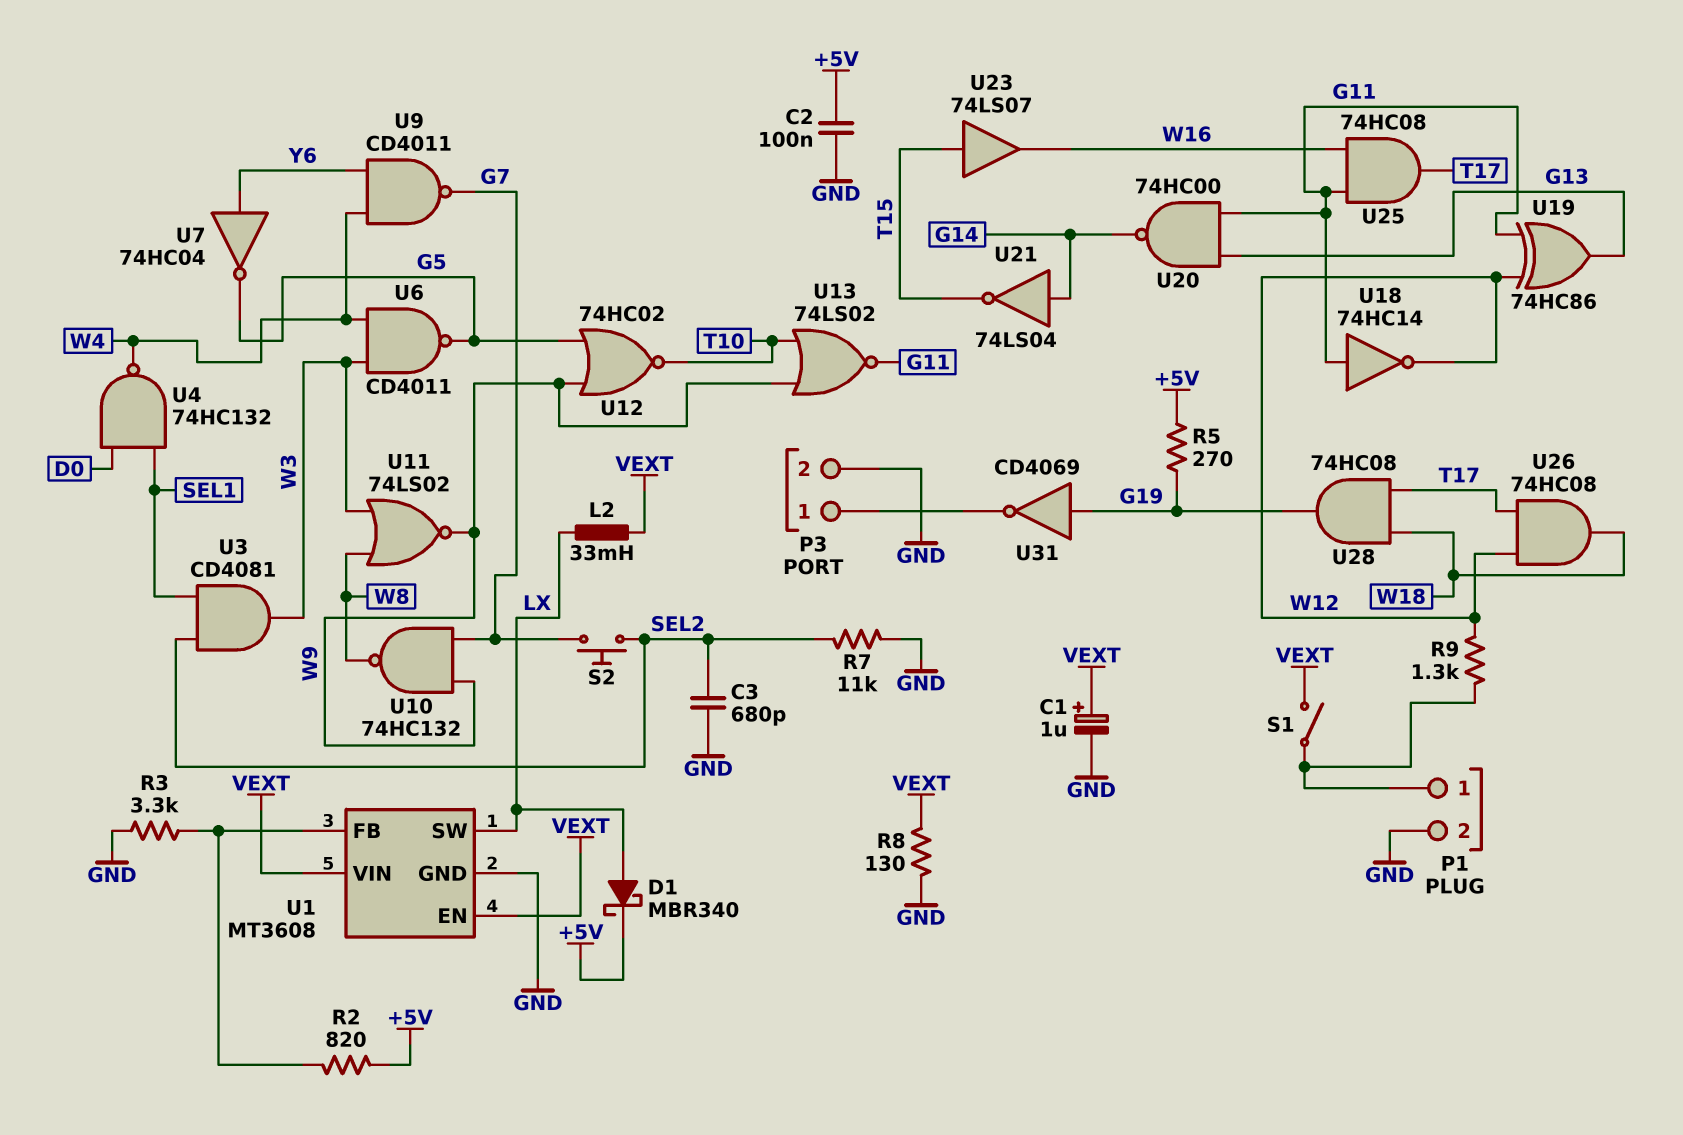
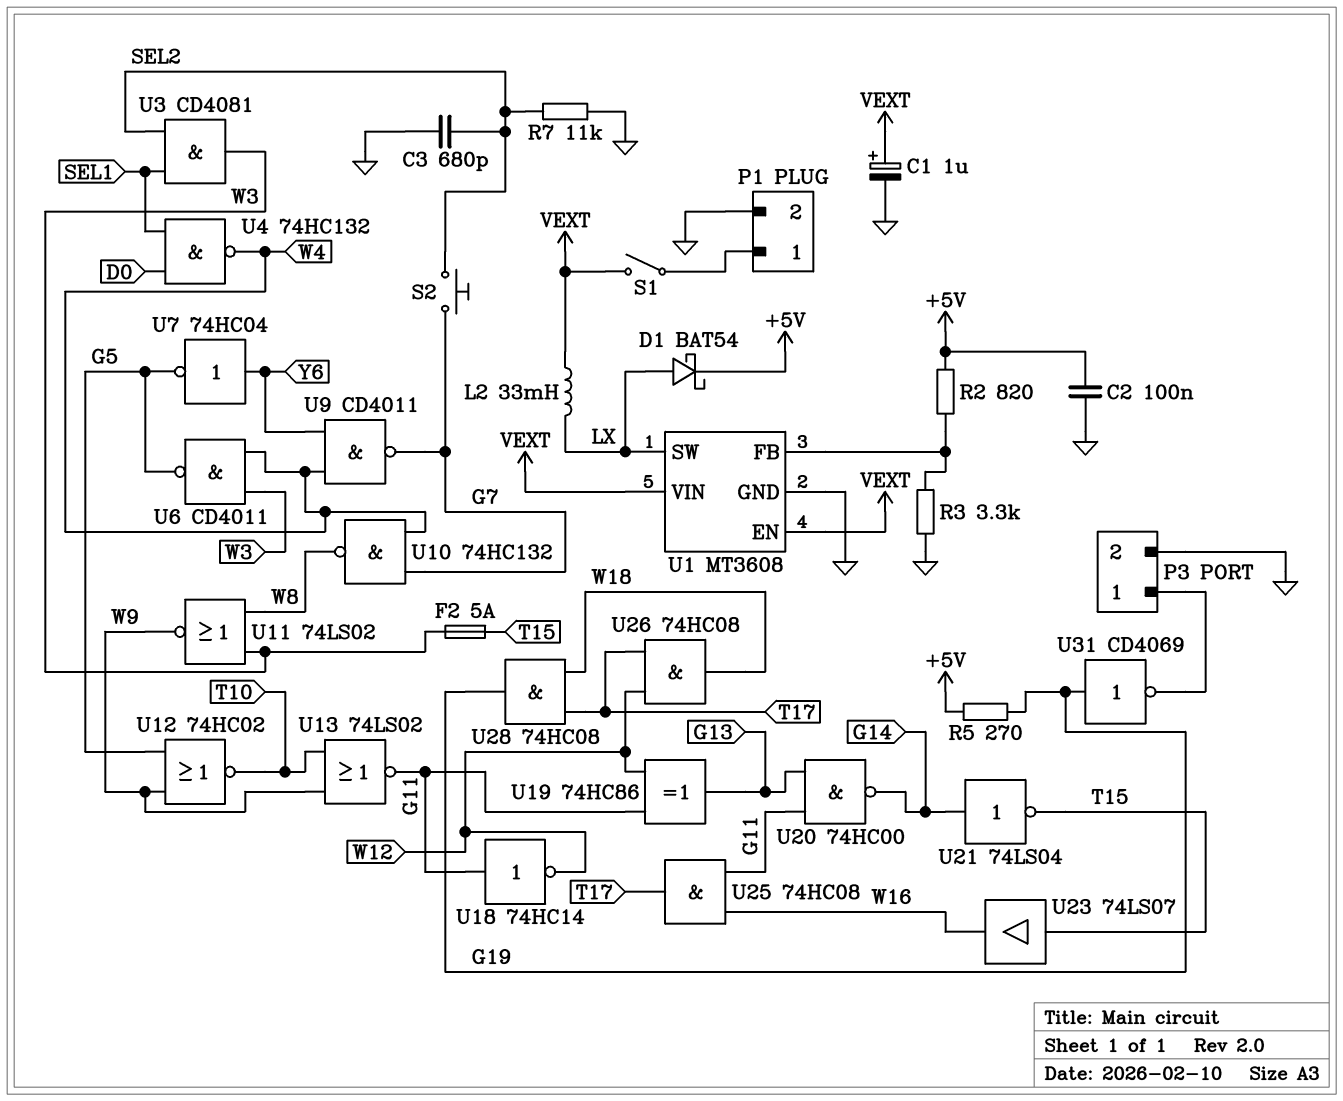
D1: schottky MBR340 (A LX, K +5V) -> schottky BAT54 (A LX, K +5V)
F2: none -> 5A (T15, W3)
R8: 130 (GND, VEXT) -> none
R9: 1.3k (P1/1, W12) -> none
U10: NAND 74HC132 (in G7, in W9, out W8) -> NAND 74HC132 (in G7, in W4, out W8)

